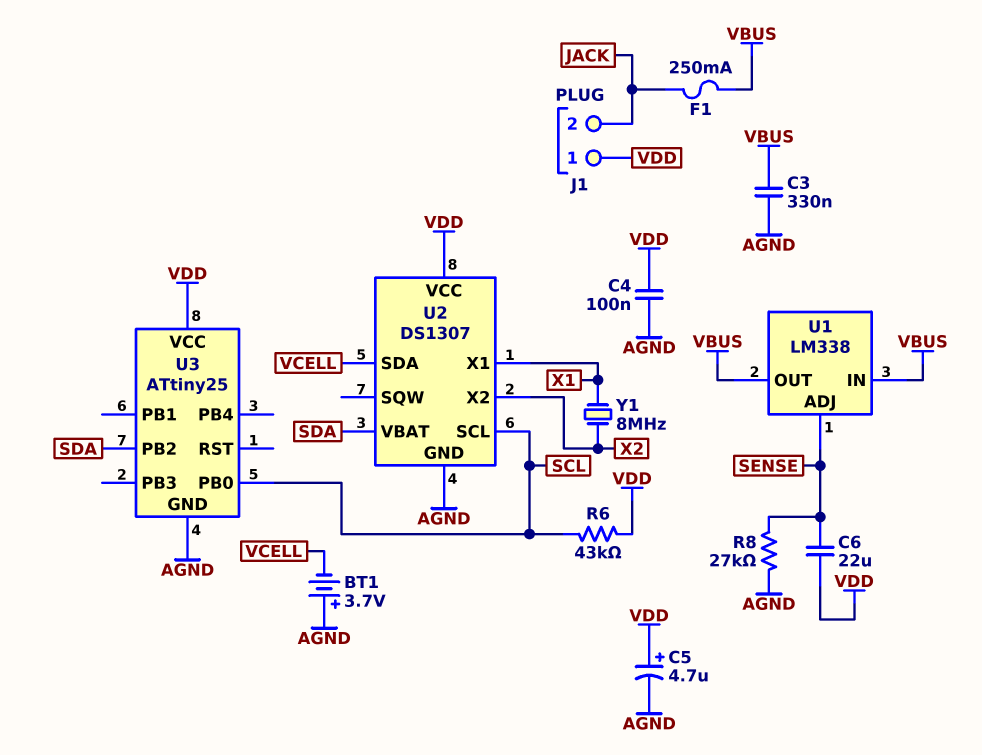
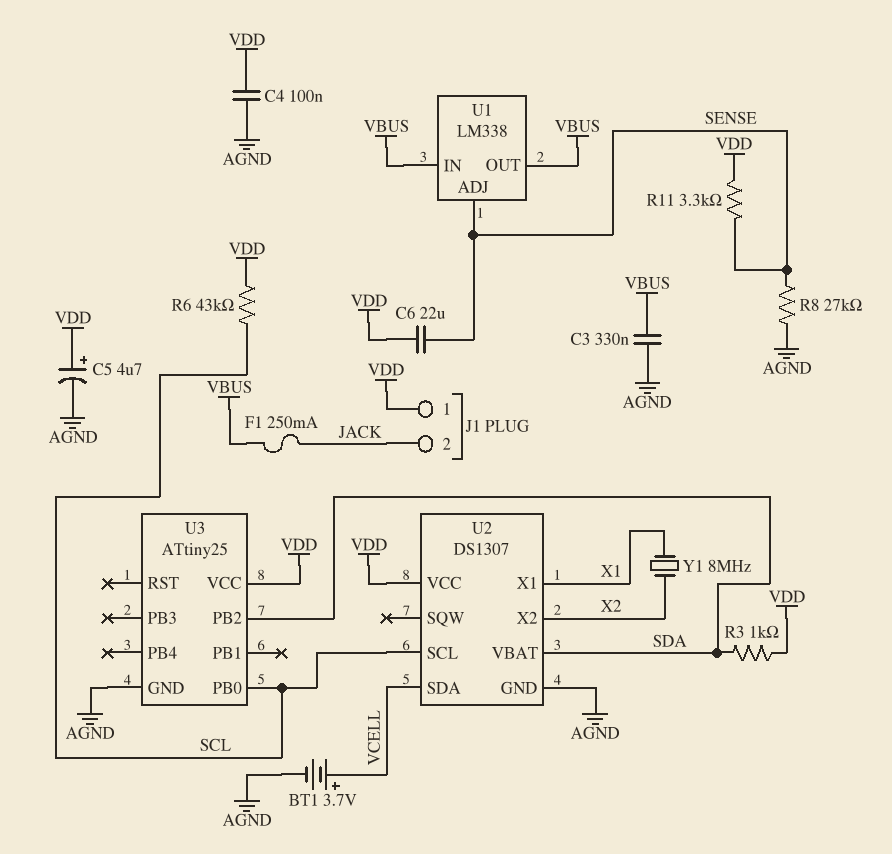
BT1: 3.7V (plus AGND, minus VCELL) -> 3.7V (plus VCELL, minus AGND)
R3: none -> 1k (SDA, VDD)
R11: none -> 3.3k (SENSE, VDD)

